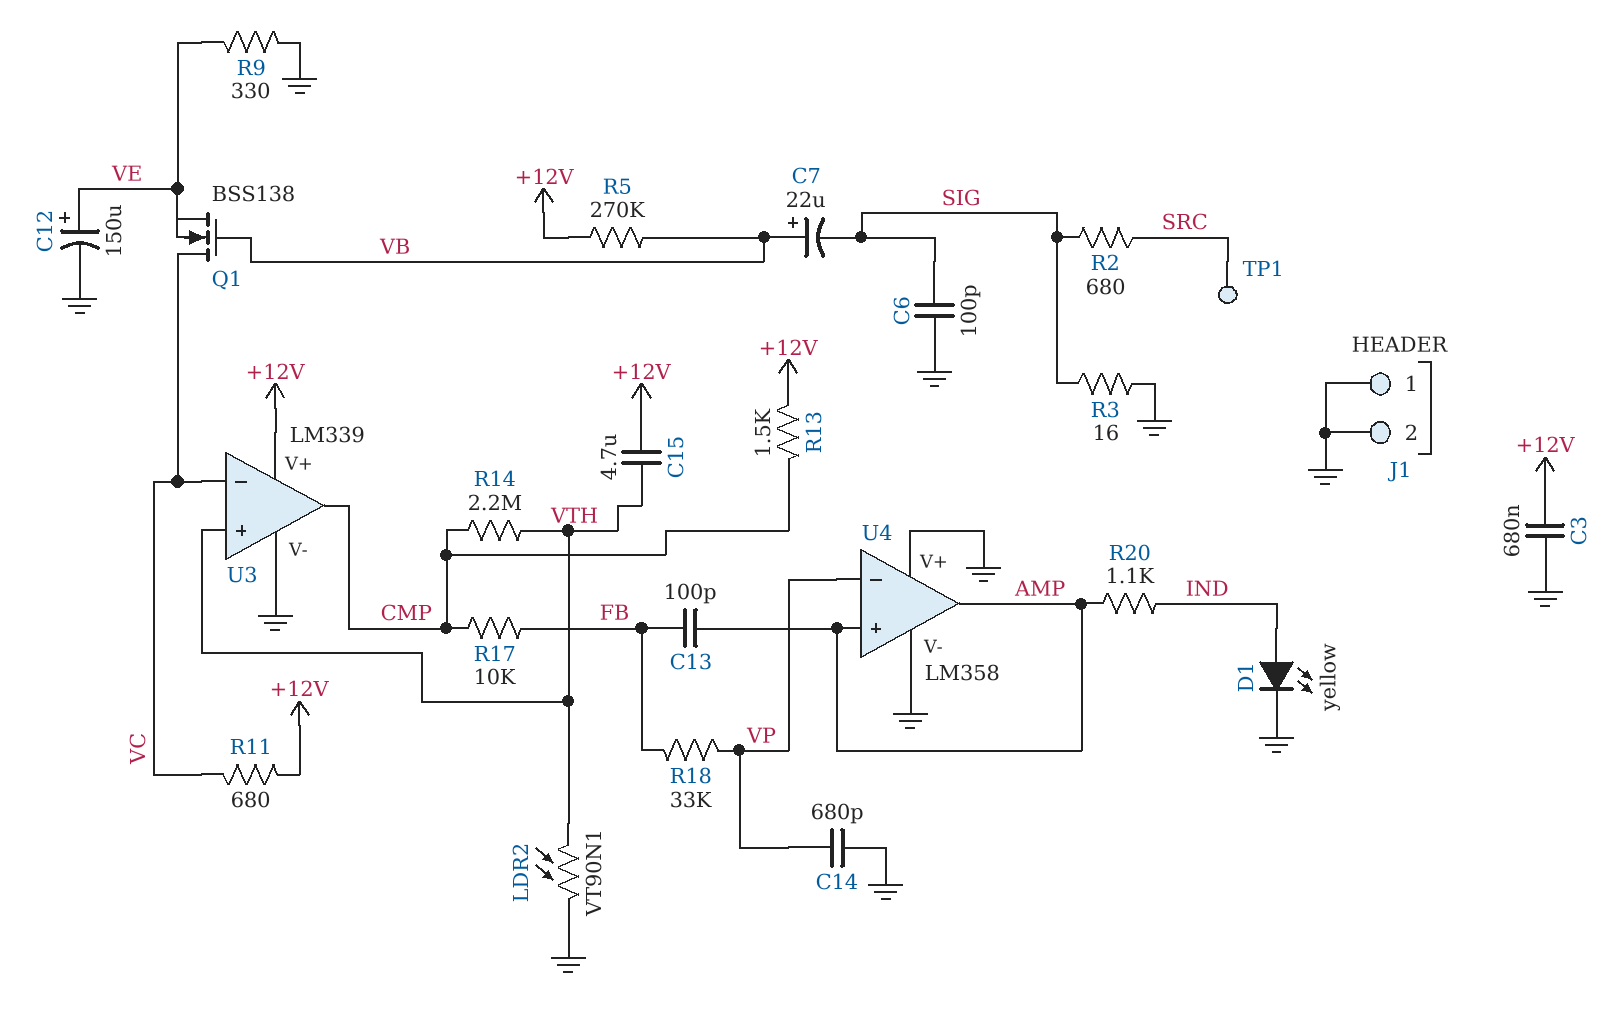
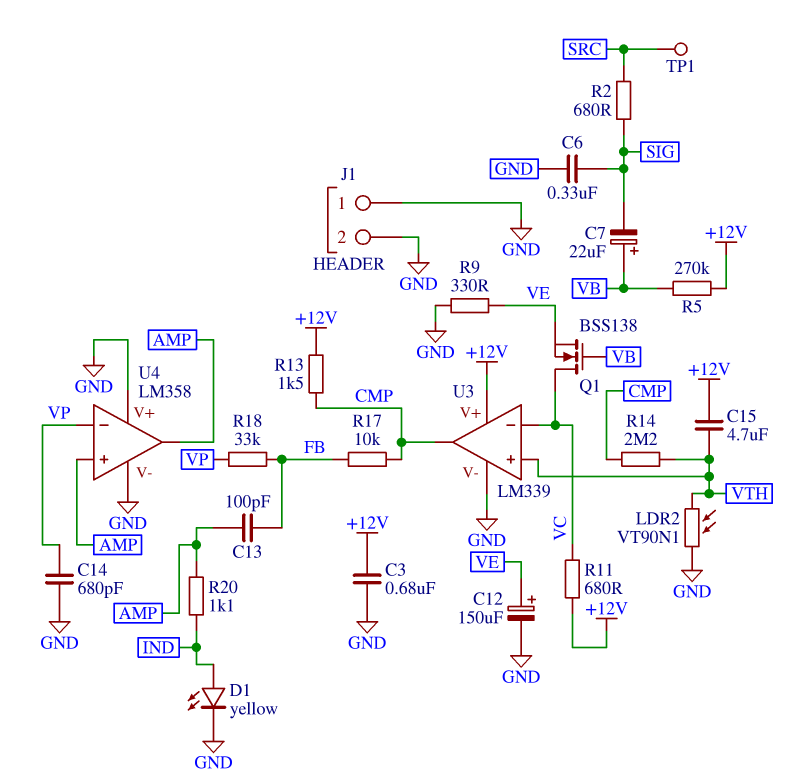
C6: 100pF (GND, SIG) -> 330nF (GND, SIG)
R3: 16 (GND, SIG) -> none

